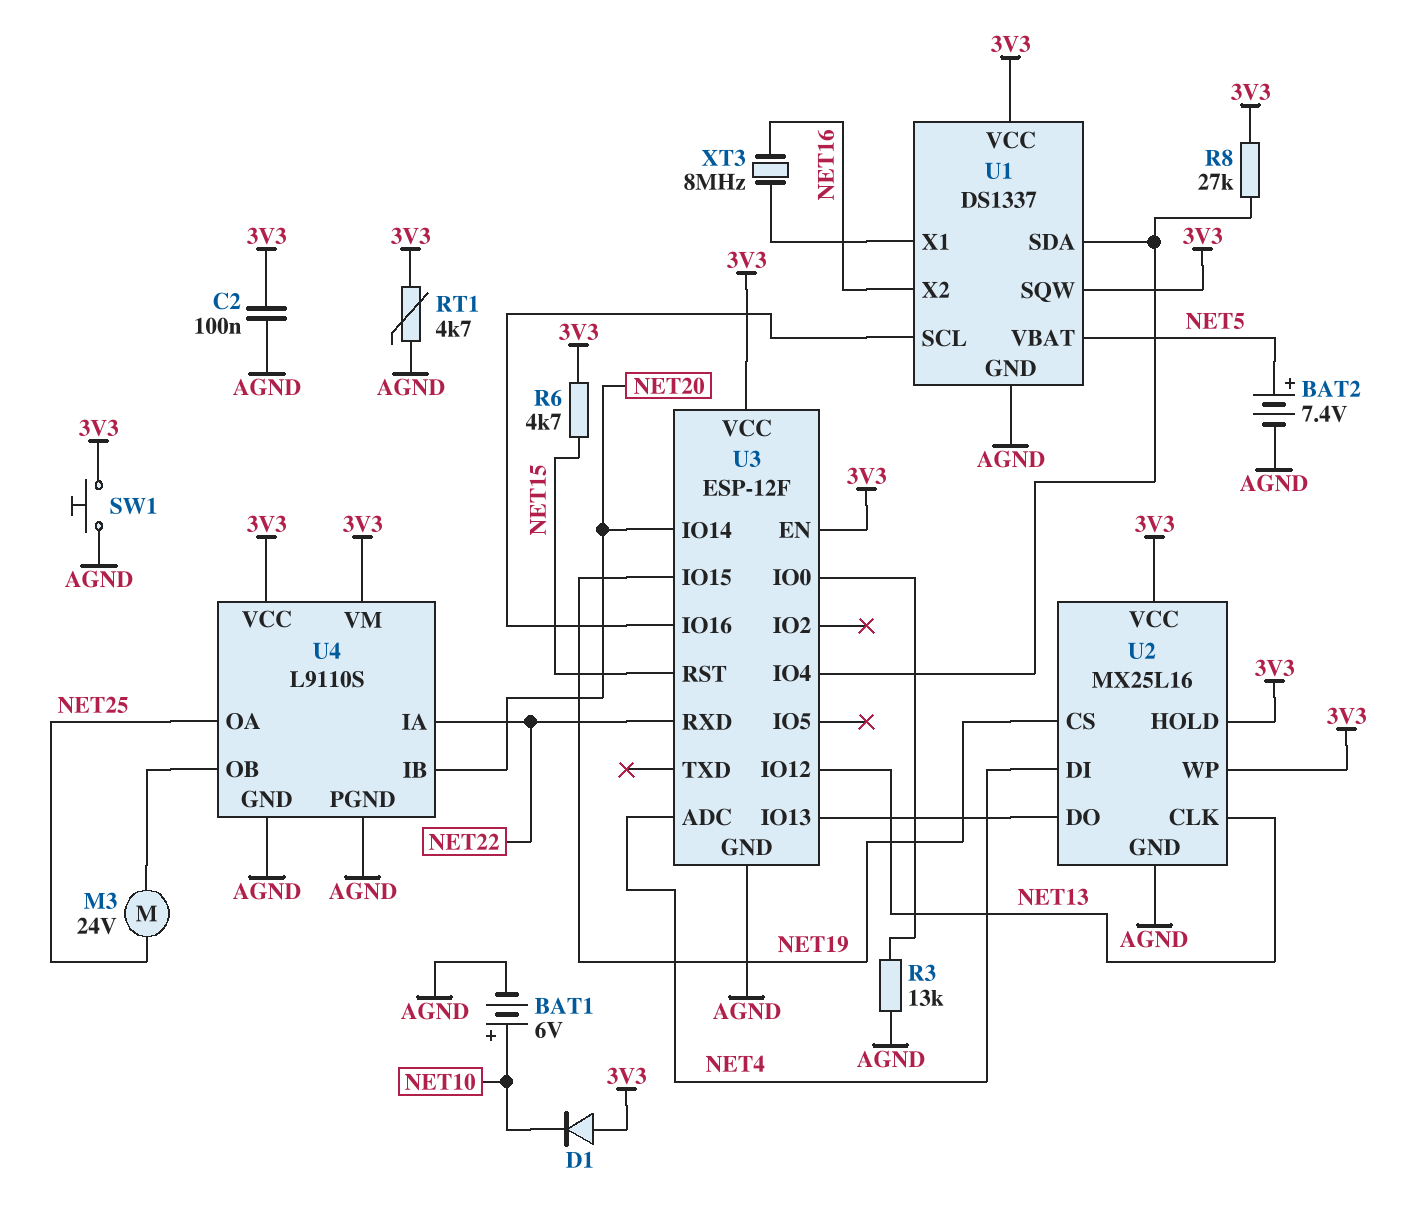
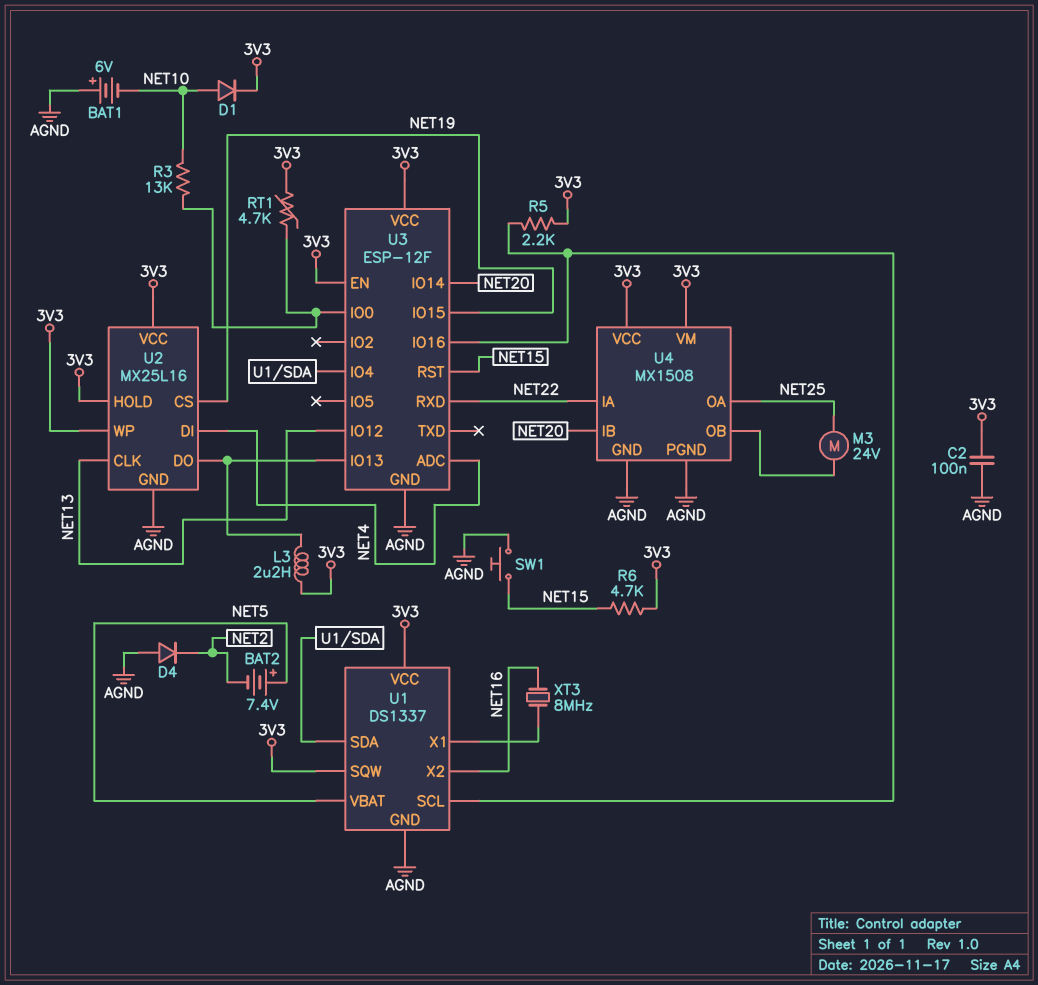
BAT1: 6V (plus NET10, minus AGND) -> 6V (plus AGND, minus NET10)
BAT2: 7.4V (plus NET5, minus AGND) -> 7.4V (plus NET5, minus NET2)
D1: diode (A 3V3, K NET10) -> diode (A NET10, K 3V3)
D4: none -> diode (A AGND, K NET2)
L3: none -> 2.2uH (3V3, U2/DO)
R3: 13k (AGND, U3/IO0) -> 13k (NET10, U3/IO0)
R5: none -> 2.2k (3V3, U1/SCL)
R8: 27k (3V3, U1/SDA) -> none
RT1: 4.7k (3V3, AGND) -> 4.7k (3V3, U3/IO0)
SW1: button (3V3, AGND) -> button (AGND, NET15)
U4: L9110S -> MX1508

